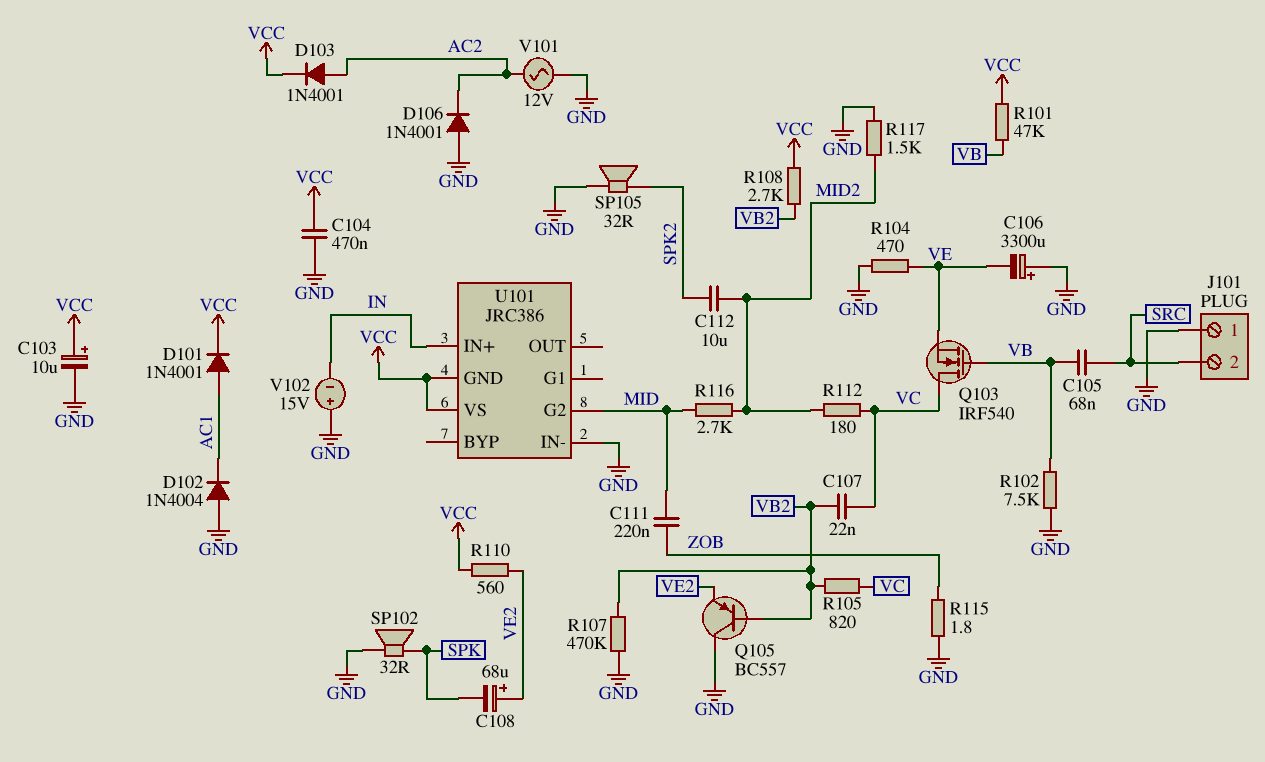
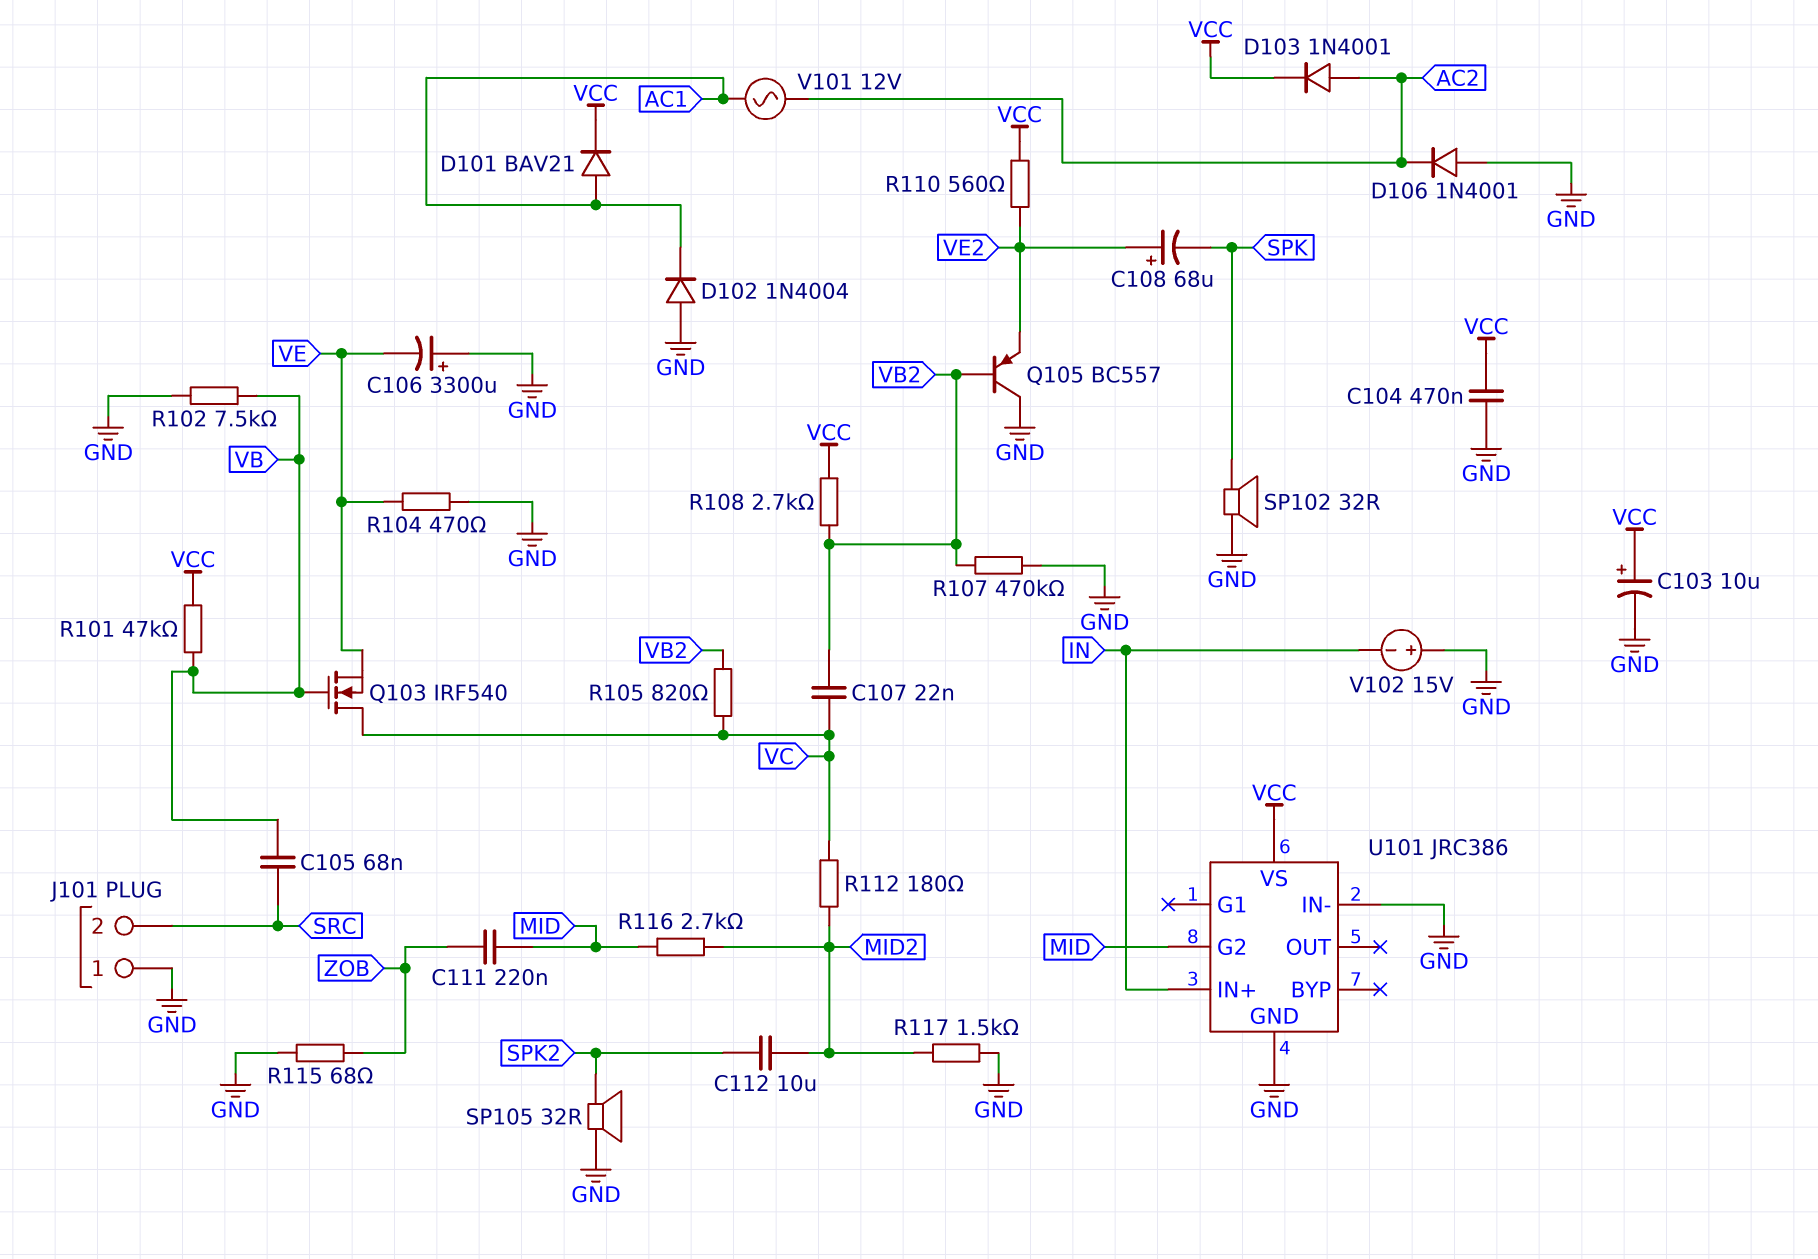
D101: diode 1N4001 (A AC1, K VCC) -> diode BAV21 (A AC1, K VCC)
R115: 1.8 (GND, ZOB) -> 68 (GND, ZOB)
U101 pin GND: VCC -> GND
V101: AC 12V (AC2, GND) -> AC 12V (AC1, AC2)

